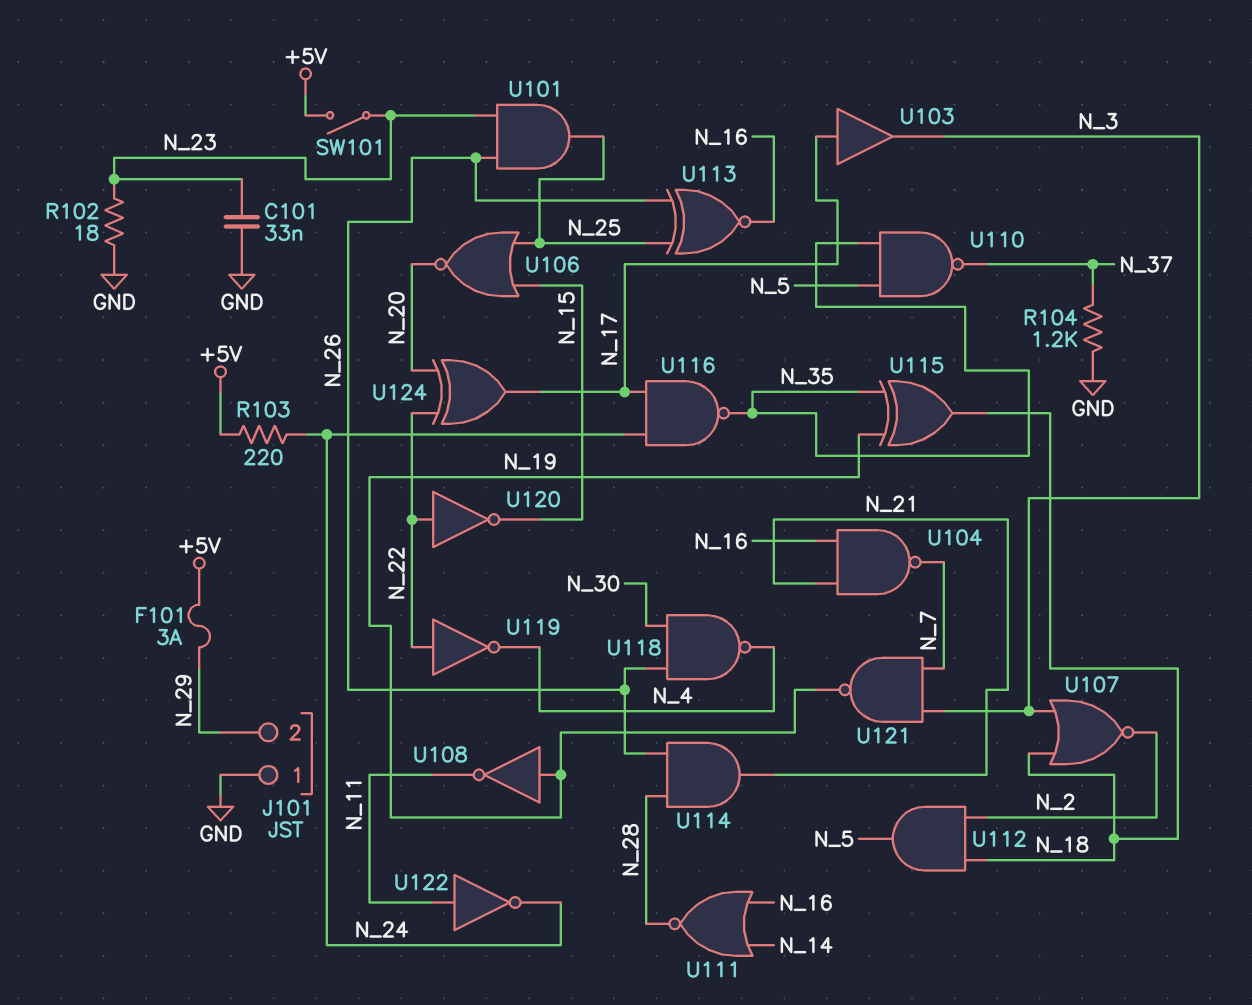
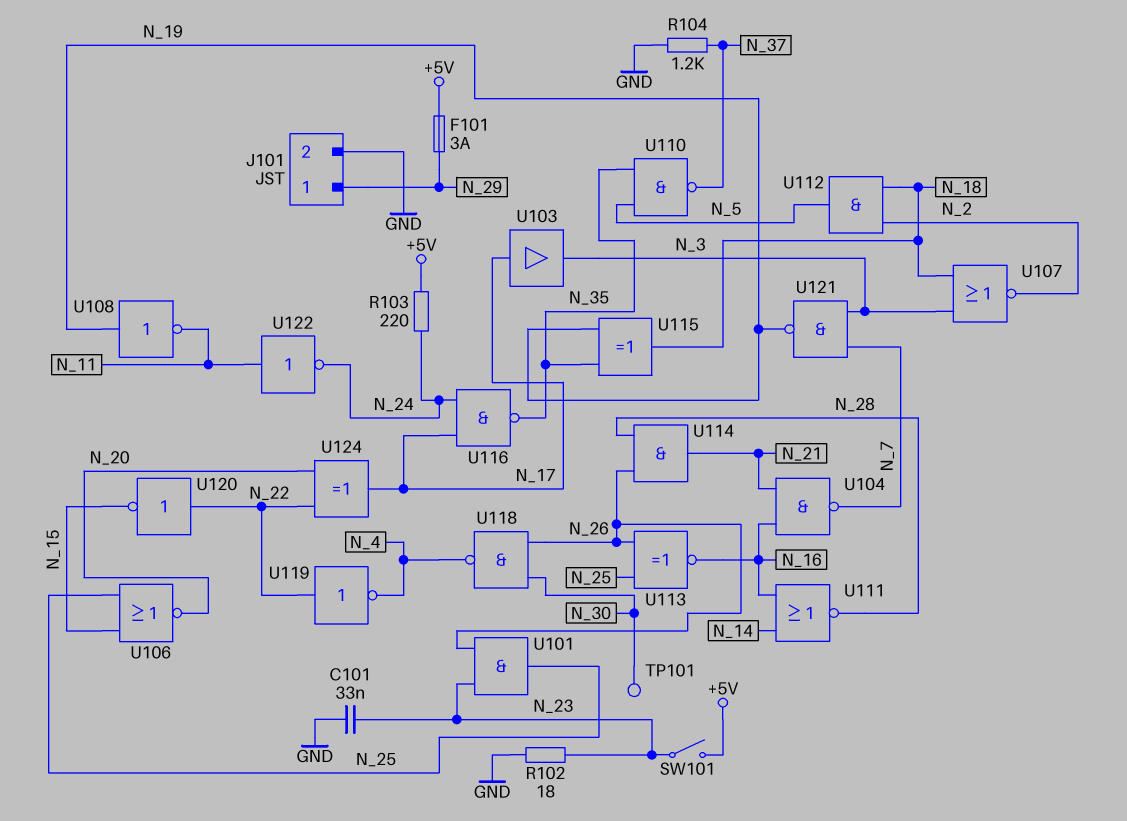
J101 pin 1: GND -> N_29
J101 pin 2: N_29 -> GND
TP101: none -> test point (N_30)

